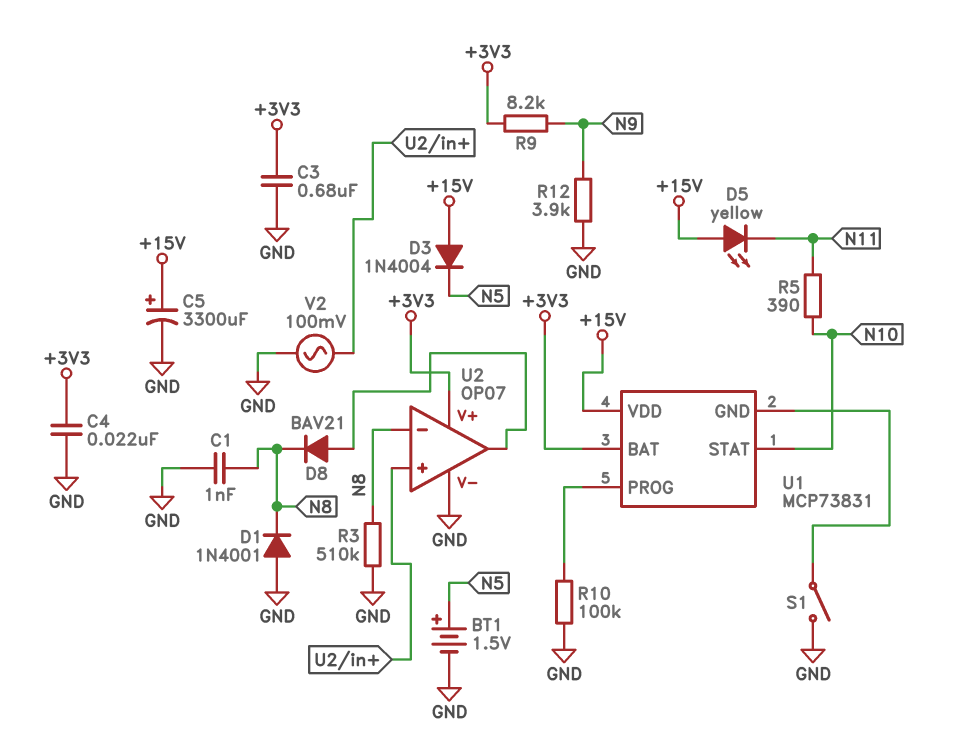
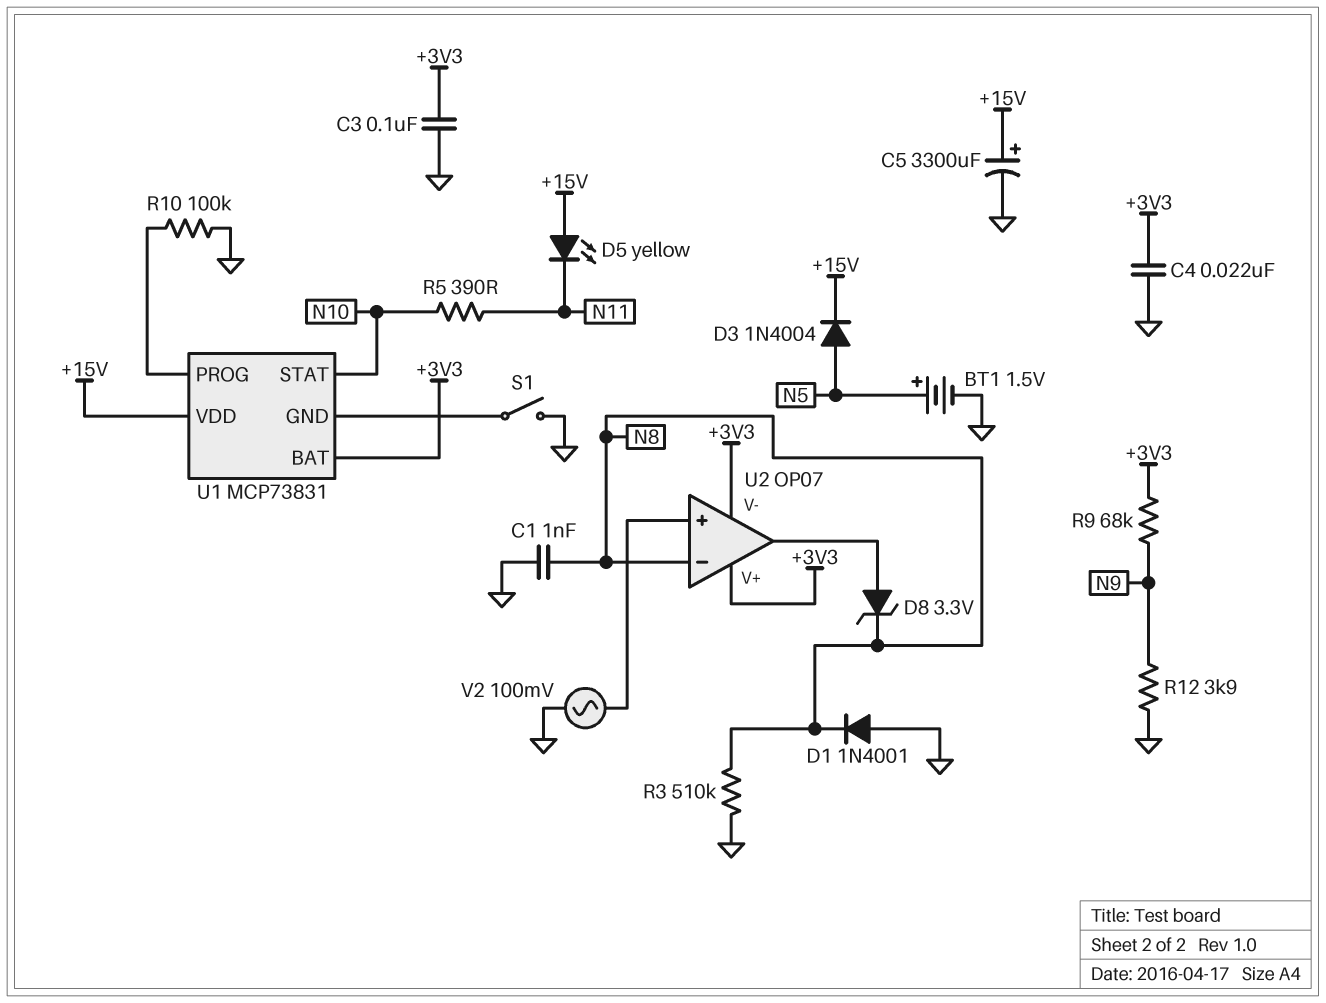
C3: 680nF (+3V3, GND) -> 100nF (+3V3, GND)
D3: diode 1N4004 (A +15V, K N5) -> diode 1N4004 (A N5, K +15V)
D8: diode BAV21 (A U2/out, K N8) -> zener 3.3V (A U2/out, K N8)
R9: 8.2k (+3V3, N9) -> 68k (+3V3, N9)
U2 pin V-: GND -> +3V3

